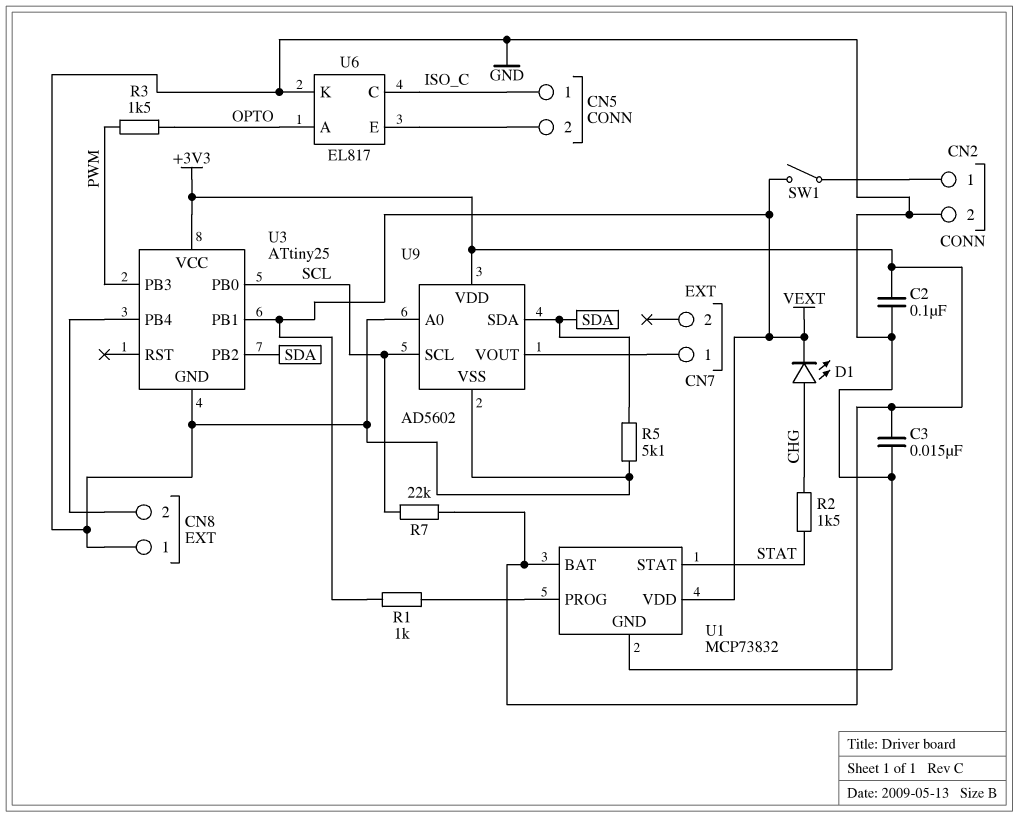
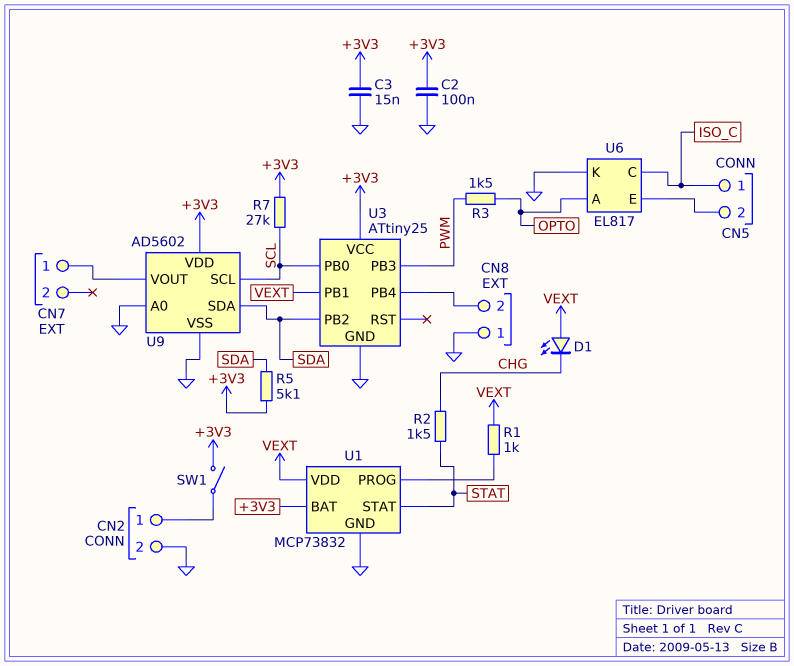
D1: LED (A CHG, K VEXT) -> LED (A VEXT, K CHG)
R5: 5.1k (GND, SDA) -> 5.1k (+3V3, SDA)
R7: 22k (+3V3, SCL) -> 27k (+3V3, SCL)
SW1: switch (CN2/1, VEXT) -> switch (+3V3, CN2/1)

